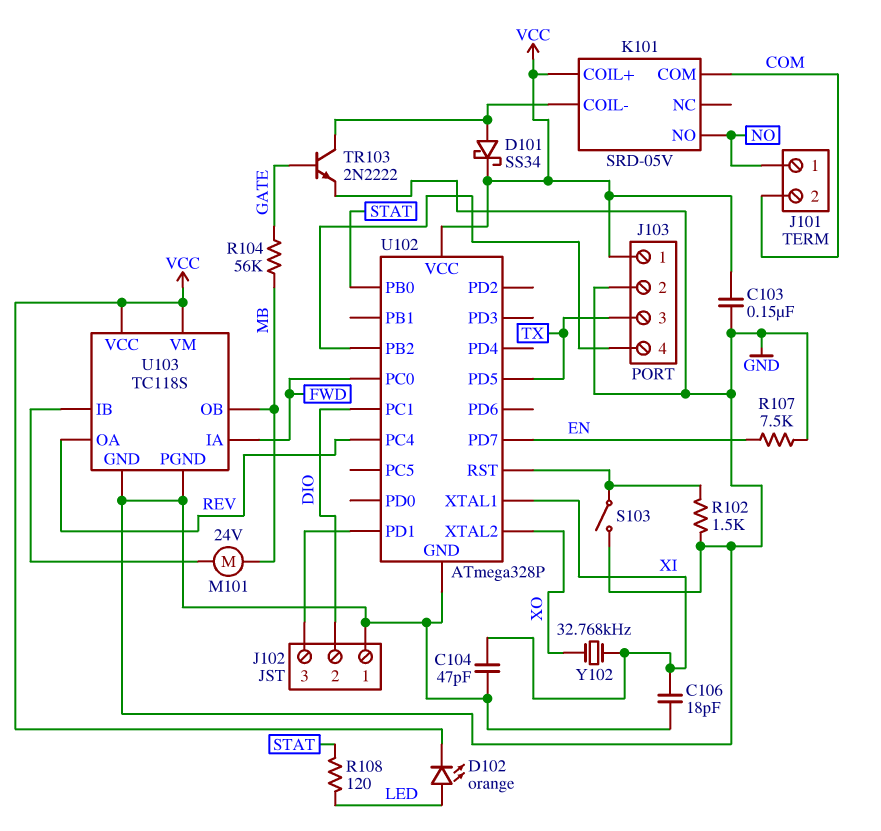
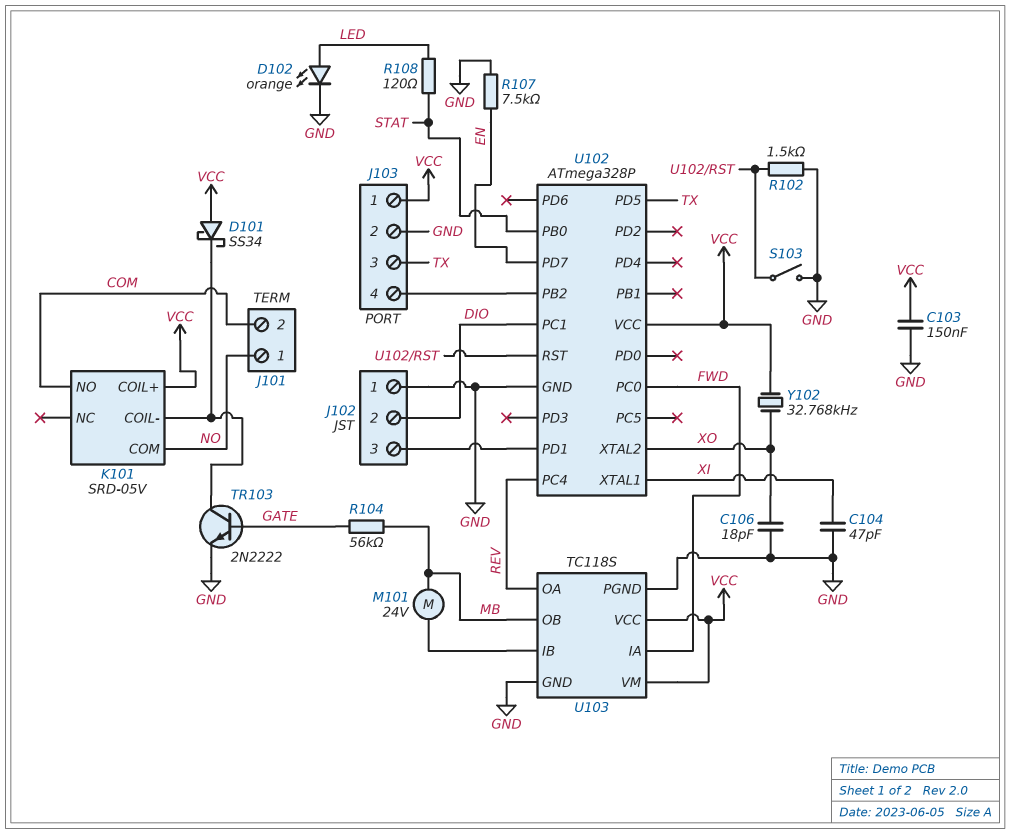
C106: 18pF (GND, XI) -> 18pF (GND, XO)
D101: schottky SS34 (A K101/COIL-, K VCC) -> schottky SS34 (A VCC, K K101/COIL-)
D102: LED orange (A LED, K VCC) -> LED orange (A LED, K GND)
K101 pin COM: COM -> NO
K101 pin NO: NO -> COM
Y102: 32.768kHz (XI, XO) -> 32.768kHz (VCC, XO)

